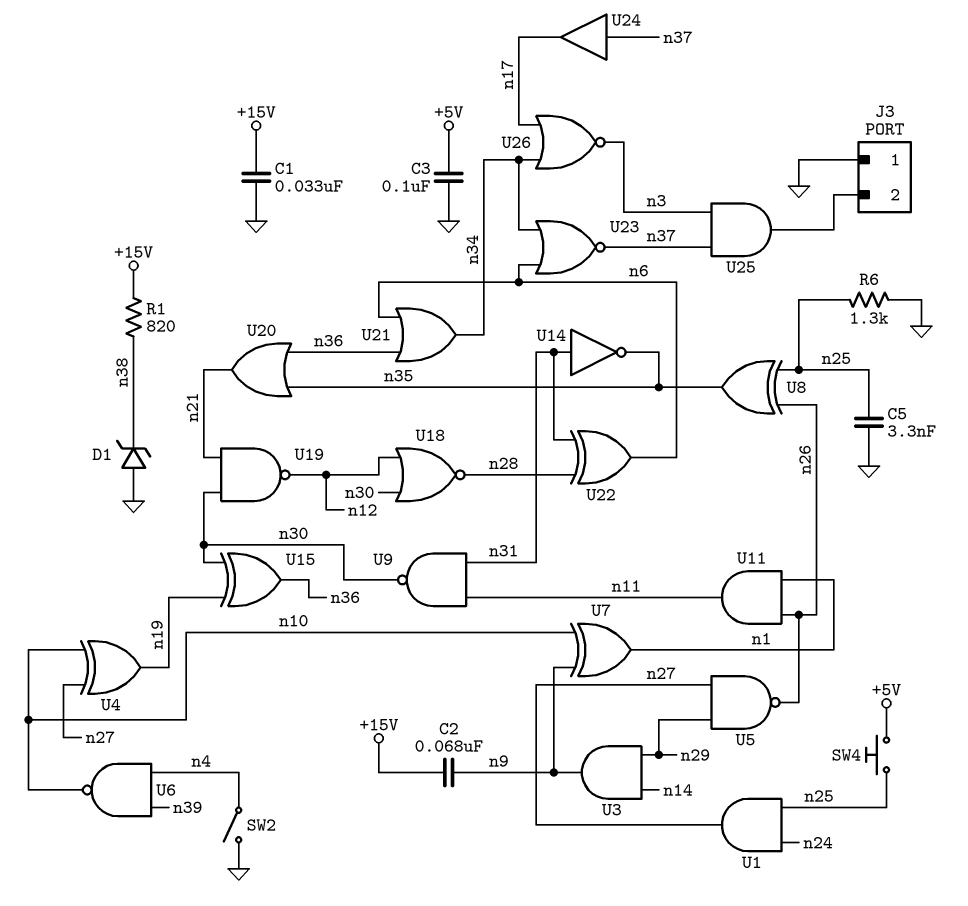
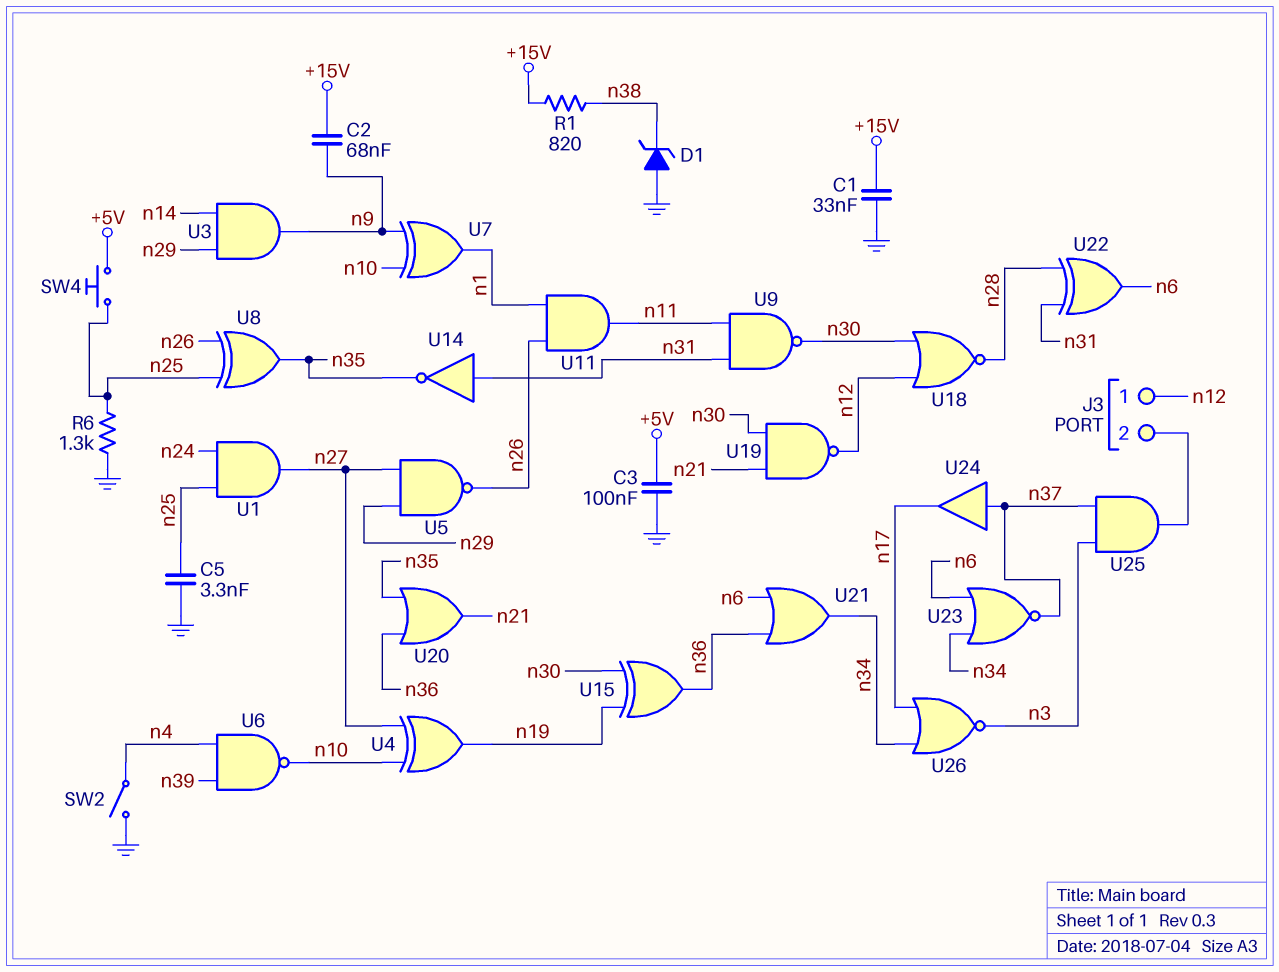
J3 pin 1: GND -> n12

